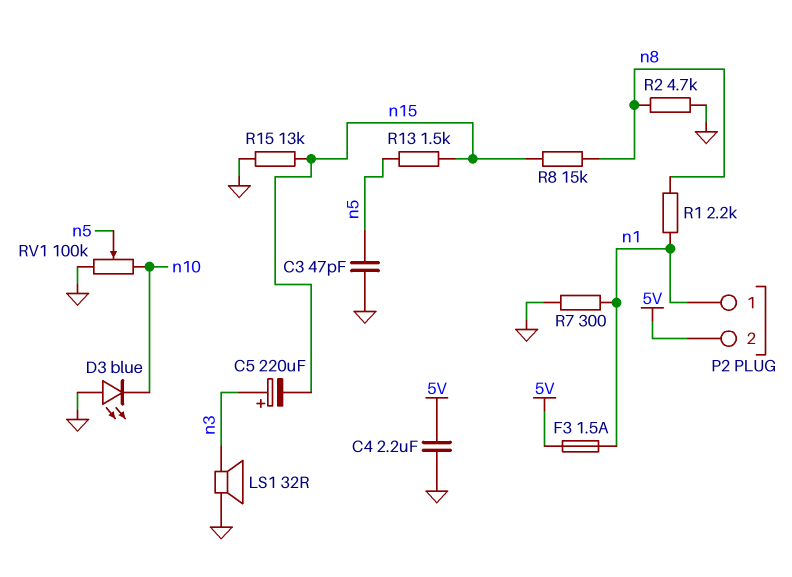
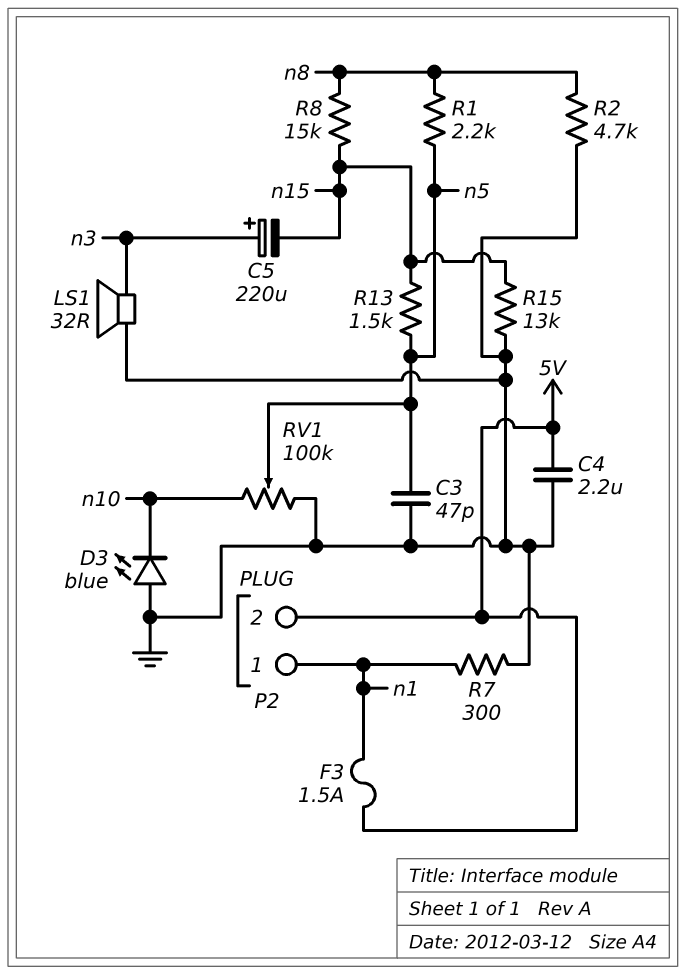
R1: 2.2k (n1, n8) -> 2.2k (n5, n8)

